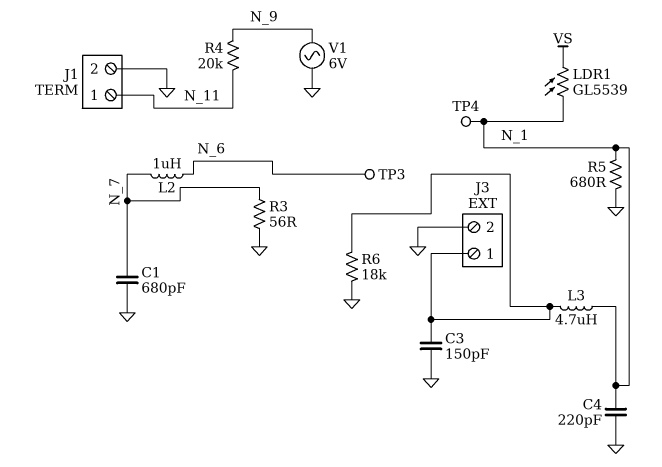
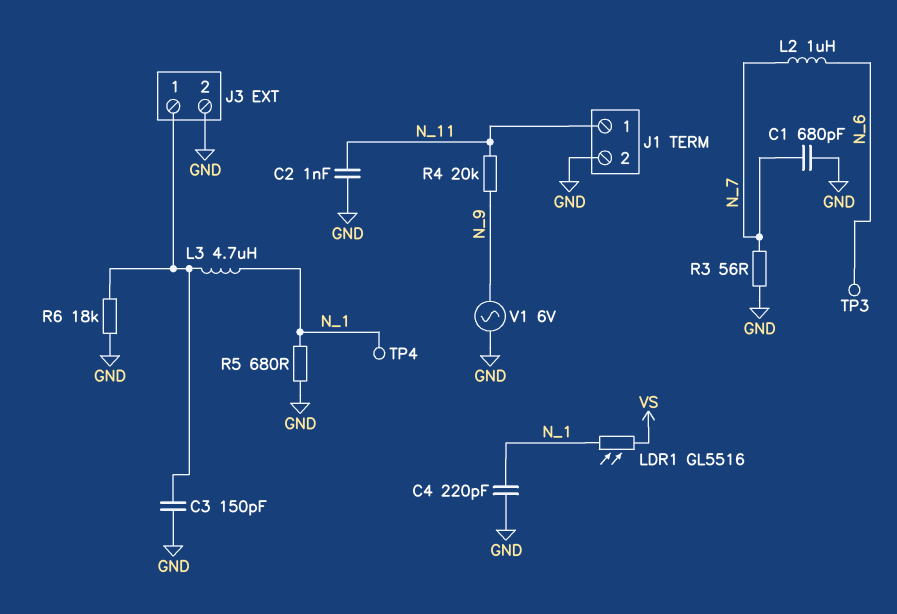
C2: none -> 1nF (GND, N_11)
LDR1: GL5539 (N_1, VS) -> GL5516 (N_1, VS)

